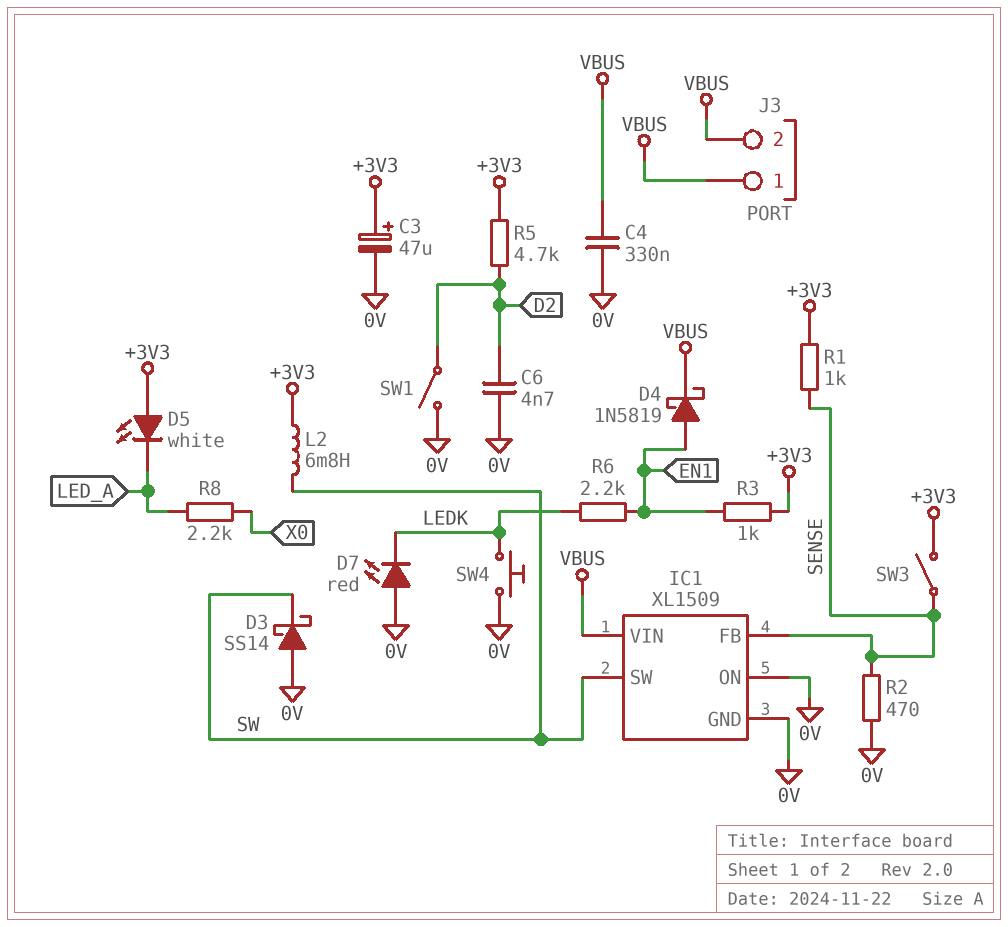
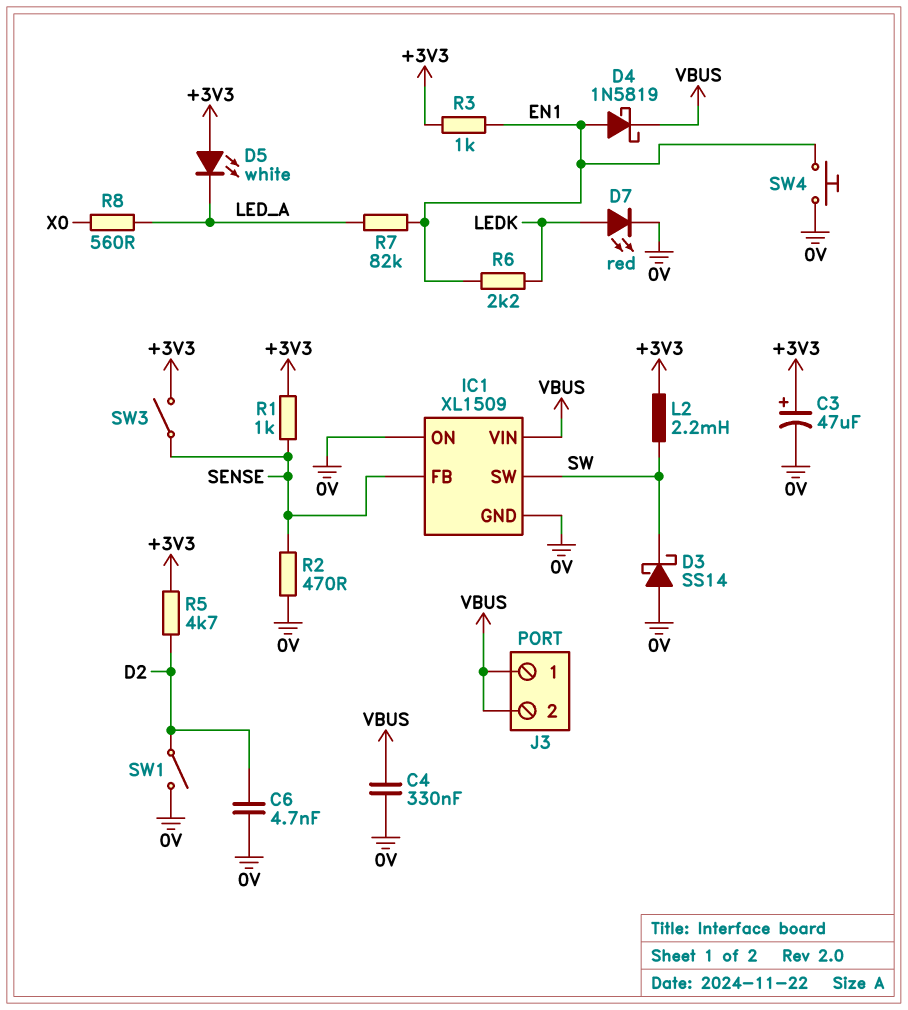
D7: LED red (A 0V, K LEDK) -> LED red (A LEDK, K 0V)
L2: 6.8mH (+3V3, SW) -> 2.2mH (+3V3, SW)
R7: none -> 82k (EN1, LED_A)
R8: 2.2k (LED_A, X0) -> 560 (LED_A, X0)
SW4: button (0V, LEDK) -> button (0V, EN1)

